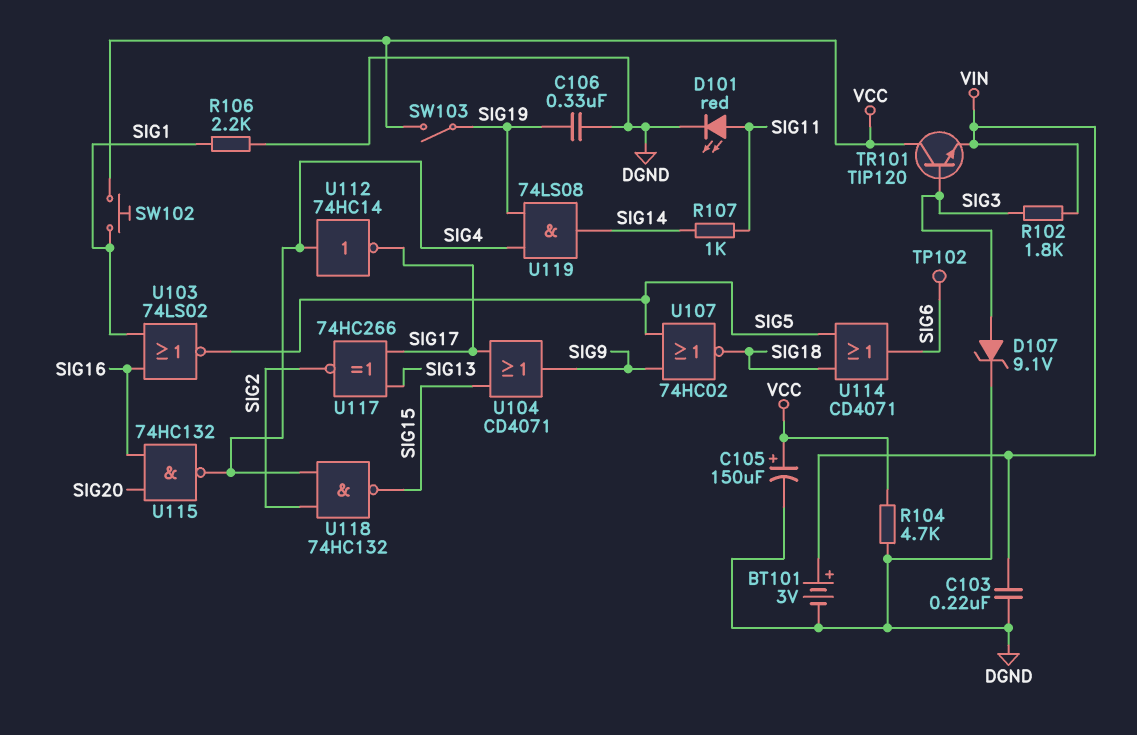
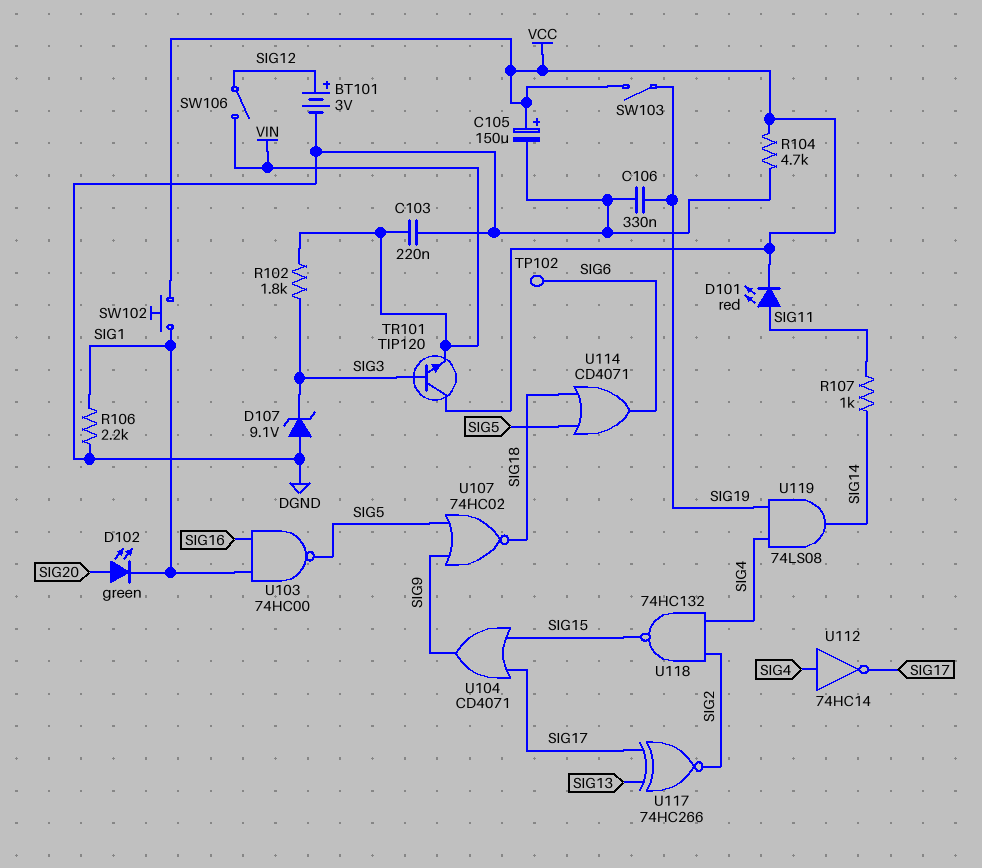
BT101: 3V (plus VIN, minus DGND) -> 3V (plus SIG12, minus DGND)
D101: LED red (A SIG11, K DGND) -> LED red (A SIG11, K VCC)
D102: none -> LED green (A SIG20, K SIG1)
D107: zener 9.1V (A SIG3, K DGND) -> zener 9.1V (A DGND, K SIG3)
SW106: none -> switch (SIG12, VIN)
U103: NOR 74LS02 (in SIG1, in SIG16, out SIG5) -> NAND 74HC00 (in SIG1, in SIG16, out SIG5)
U115: NAND 74HC132 (in SIG16, in SIG20, out SIG4) -> none

